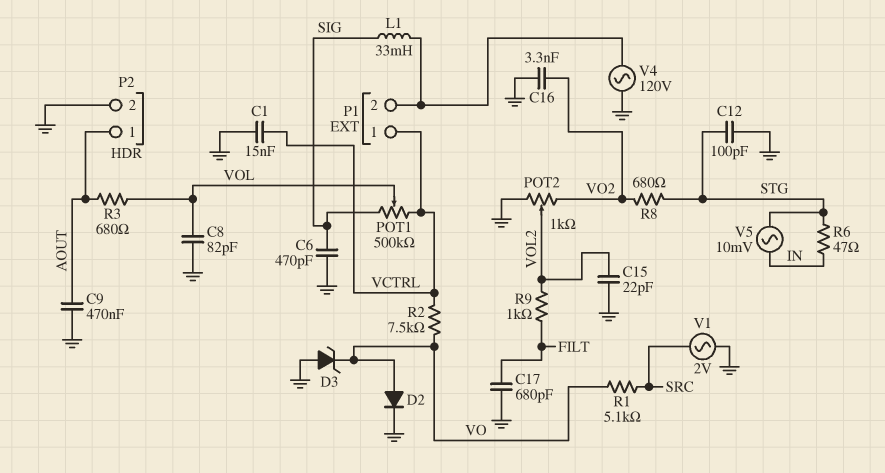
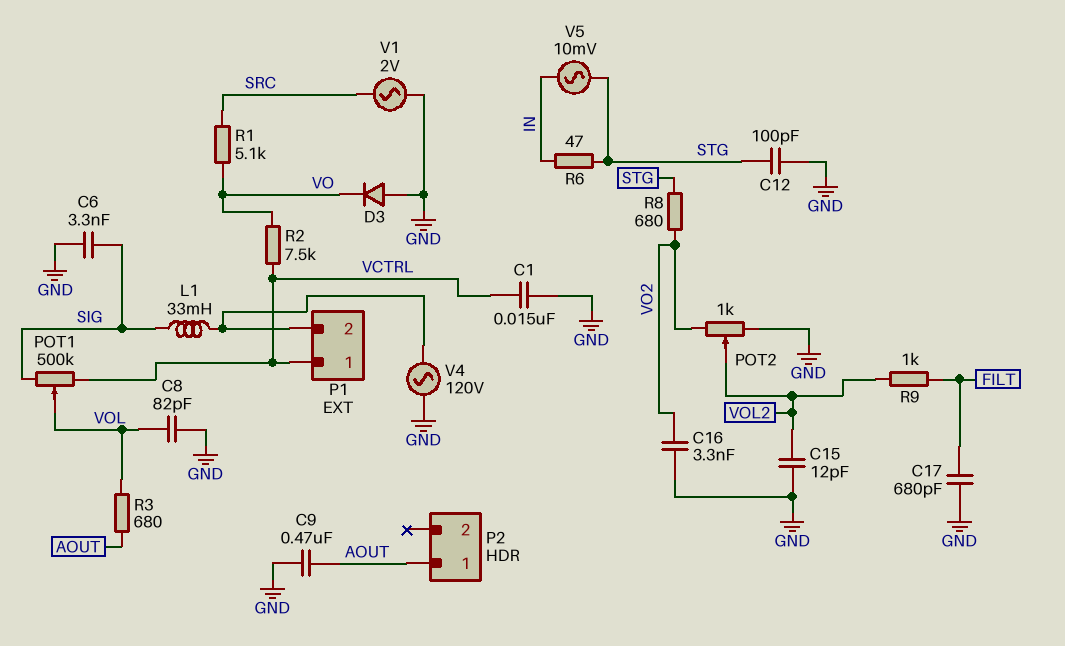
C6: 470pF (GND, SIG) -> 3.3nF (GND, SIG)
C15: 22pF (GND, VOL2) -> 12pF (GND, VOL2)
D2: diode (A VO, K GND) -> none
D3: zener (A GND, K VO) -> diode (A GND, K VO)
P2 pin 2: GND -> none

